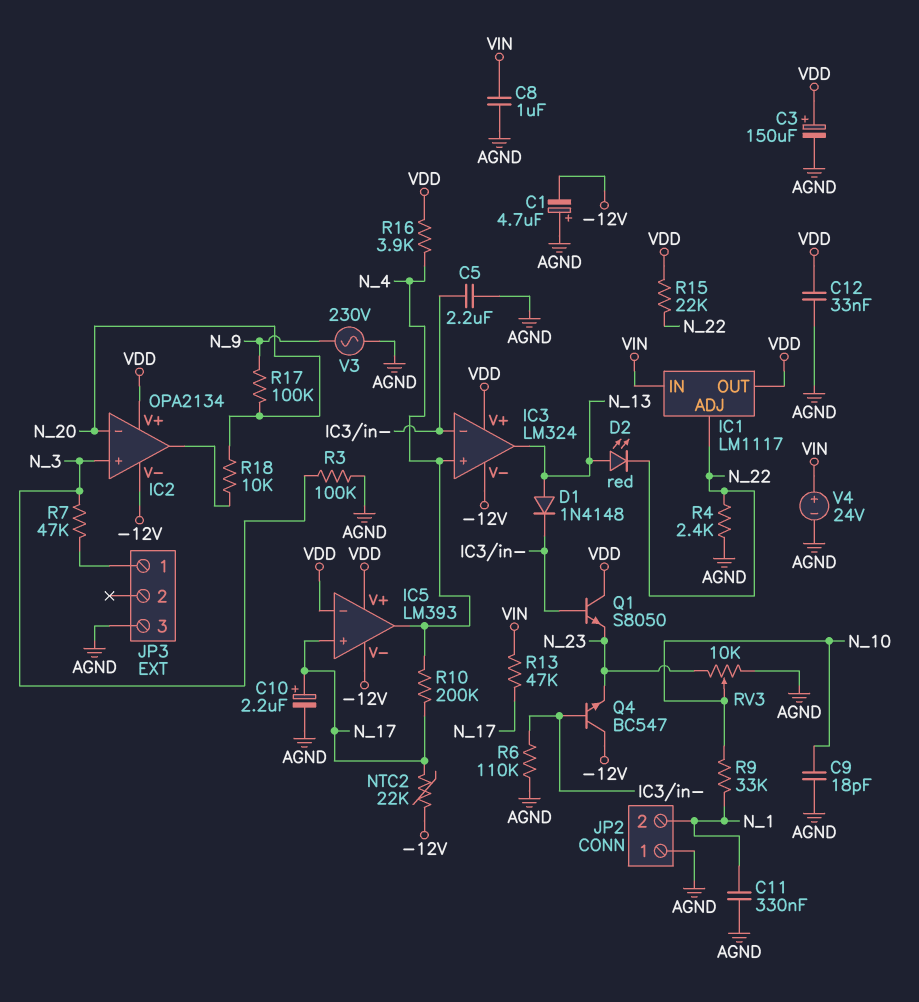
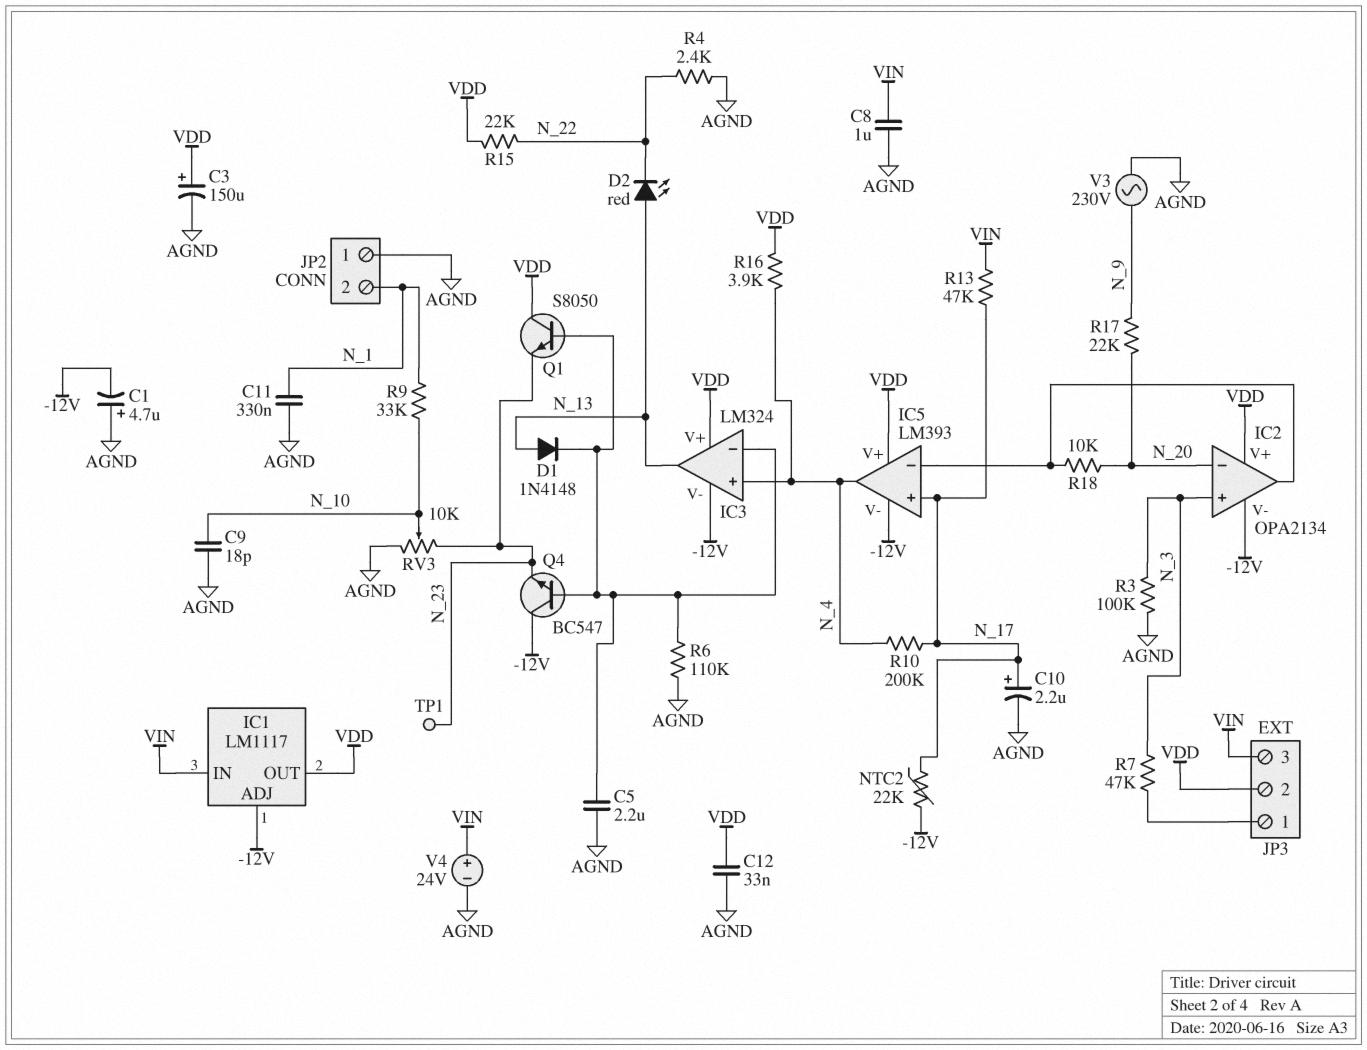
IC1 pin ADJ: N_22 -> -12V
IC5 pin in-: VDD -> IC2/out
JP3 pin 2: none -> VDD
JP3 pin 3: AGND -> VIN
R17: 100k (N_9, N_20) -> 22k (N_9, N_20)
TP1: none -> test point (N_23)

